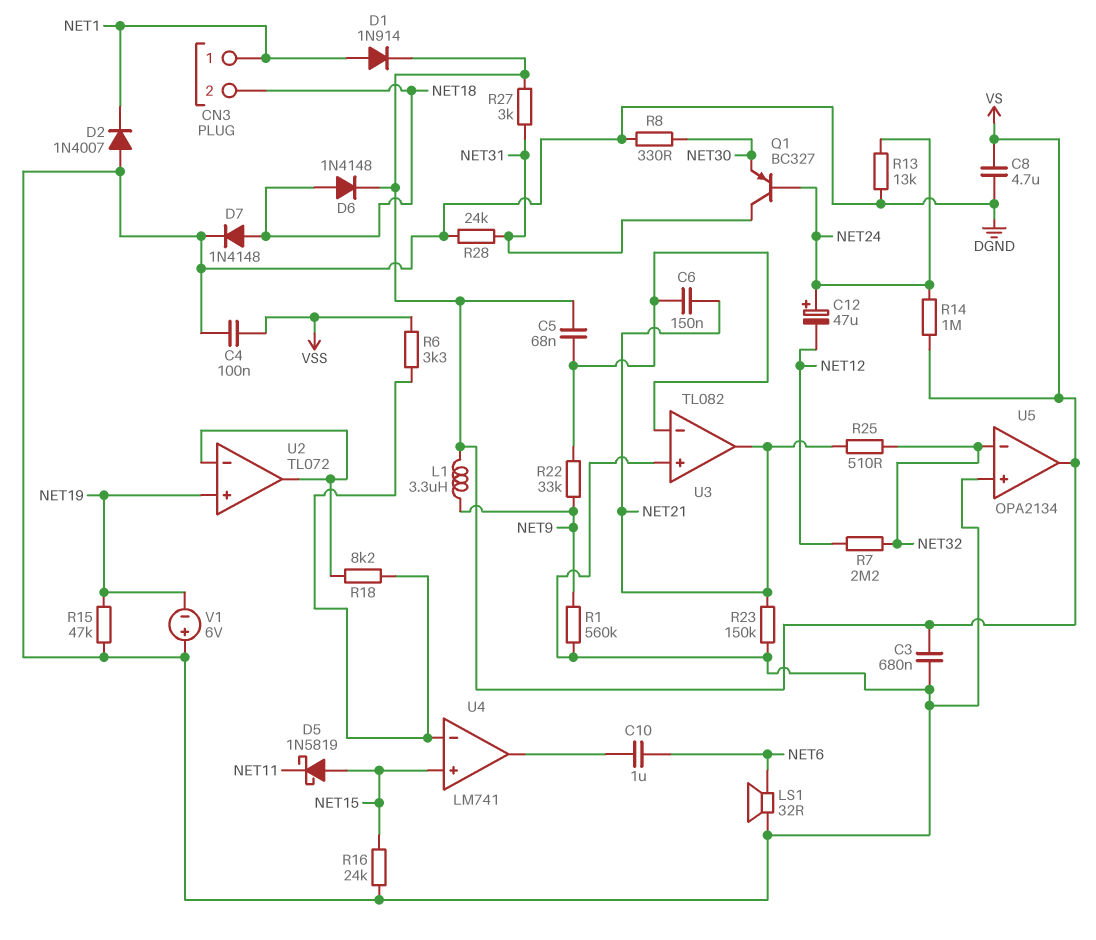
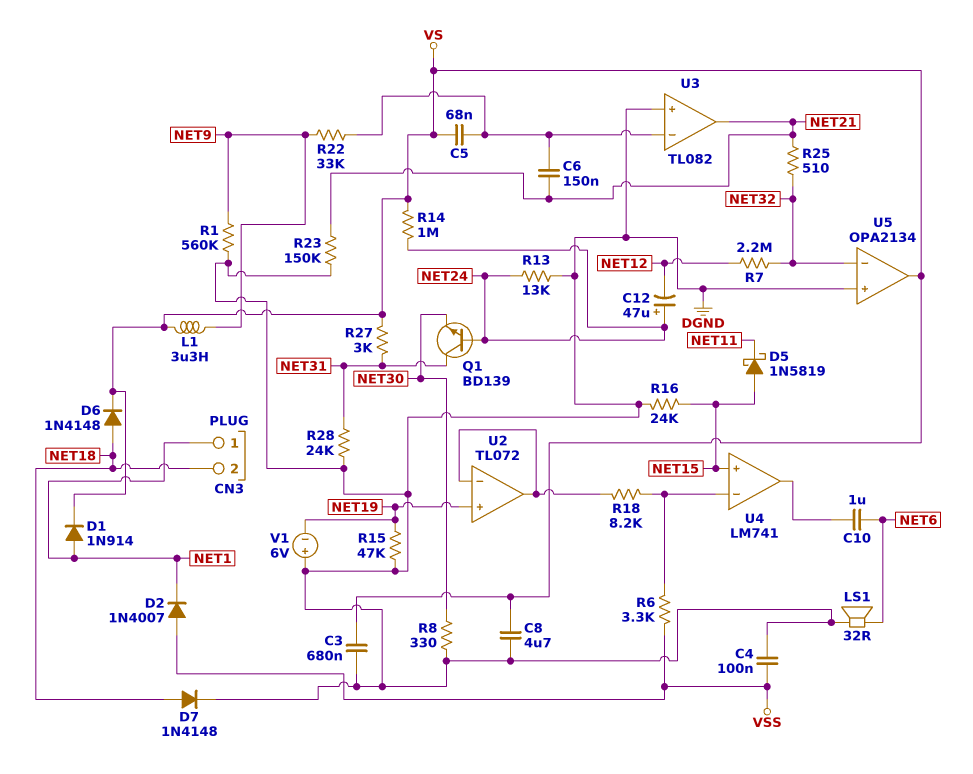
D2: diode 1N4007 (A DGND, K NET1) -> diode 1N4007 (A VSS, K NET1)
Q1: PNP BC327 (B NET24, C NET31, E NET30) -> NPN BD139 (B NET24, C NET31, E NET30)

